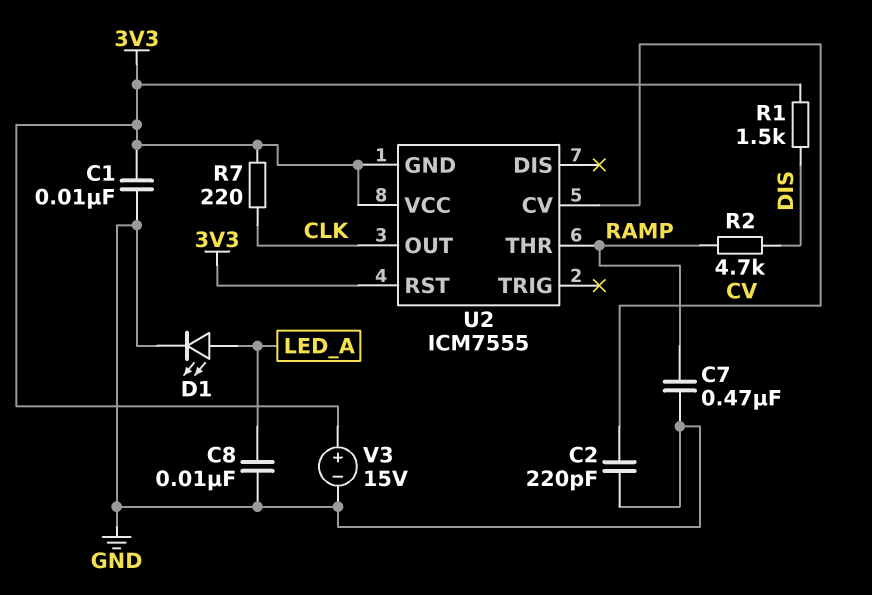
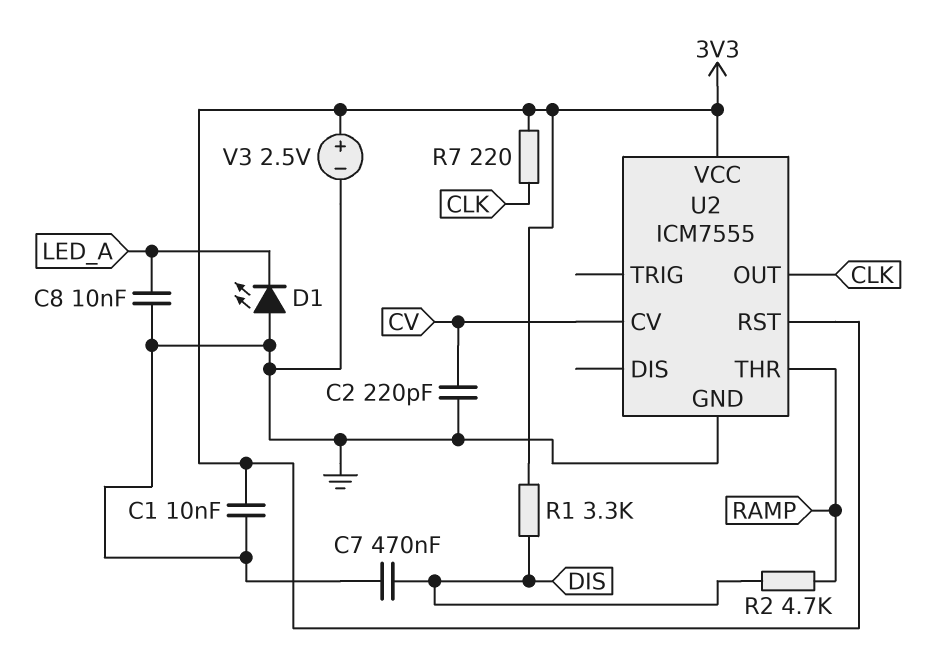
C7: 470nF (GND, RAMP) -> 470nF (DIS, GND)
D1: LED (A LED_A, K GND) -> LED (A GND, K LED_A)
R1: 1.5k (3V3, DIS) -> 3.3k (3V3, DIS)
U2 pin GND: 3V3 -> GND
V3: 15V (plus 3V3, minus GND) -> 2.5V (plus 3V3, minus GND)

